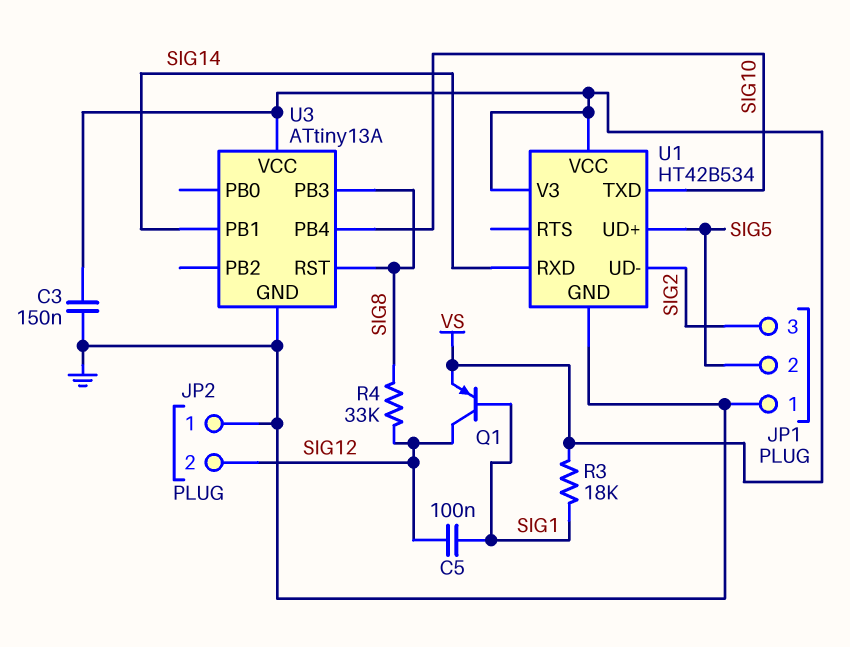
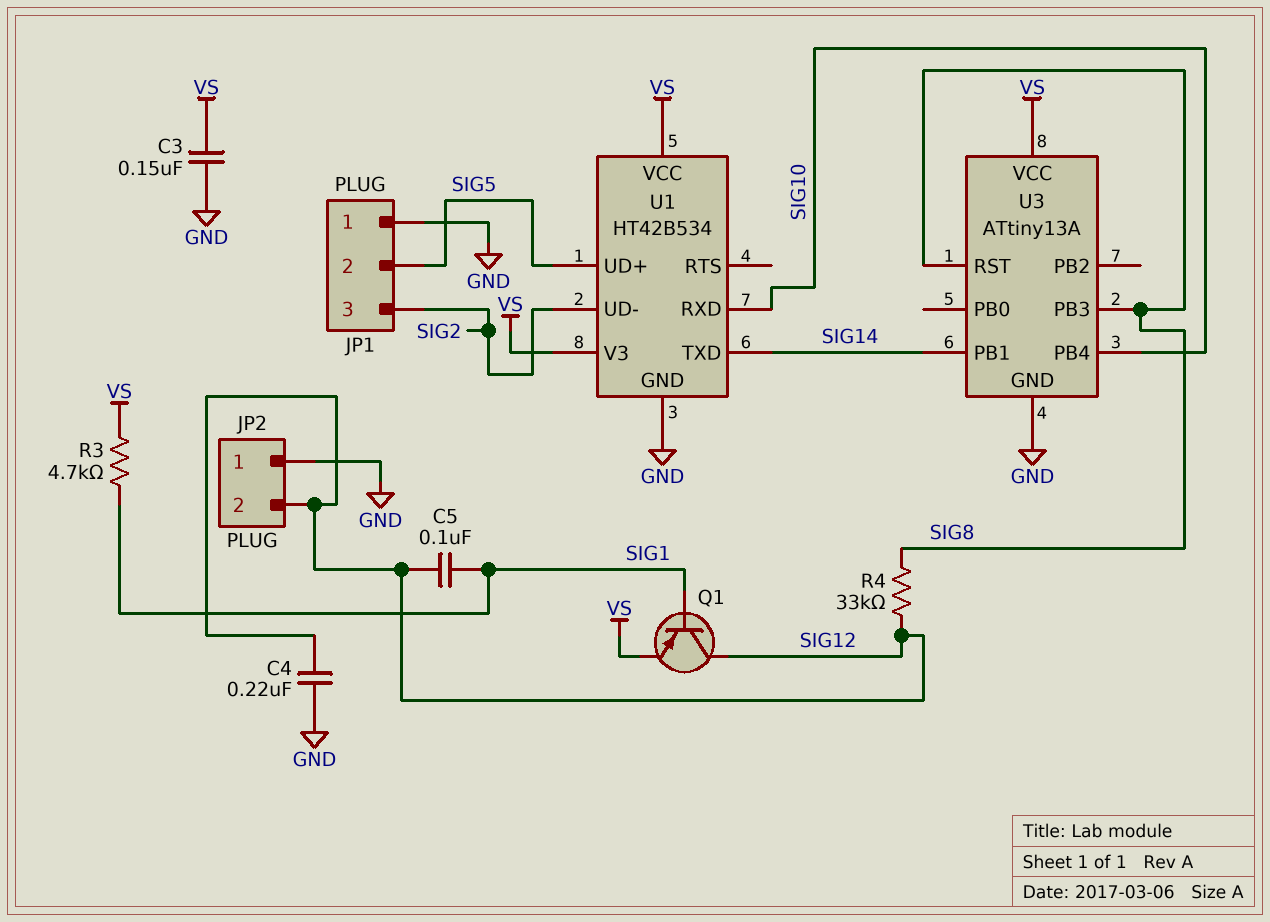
C4: none -> 220nF (GND, SIG12)
R3: 18k (SIG1, VS) -> 4.7k (SIG1, VS)
U1 pin RXD: SIG14 -> SIG10
U1 pin TXD: SIG10 -> SIG14

